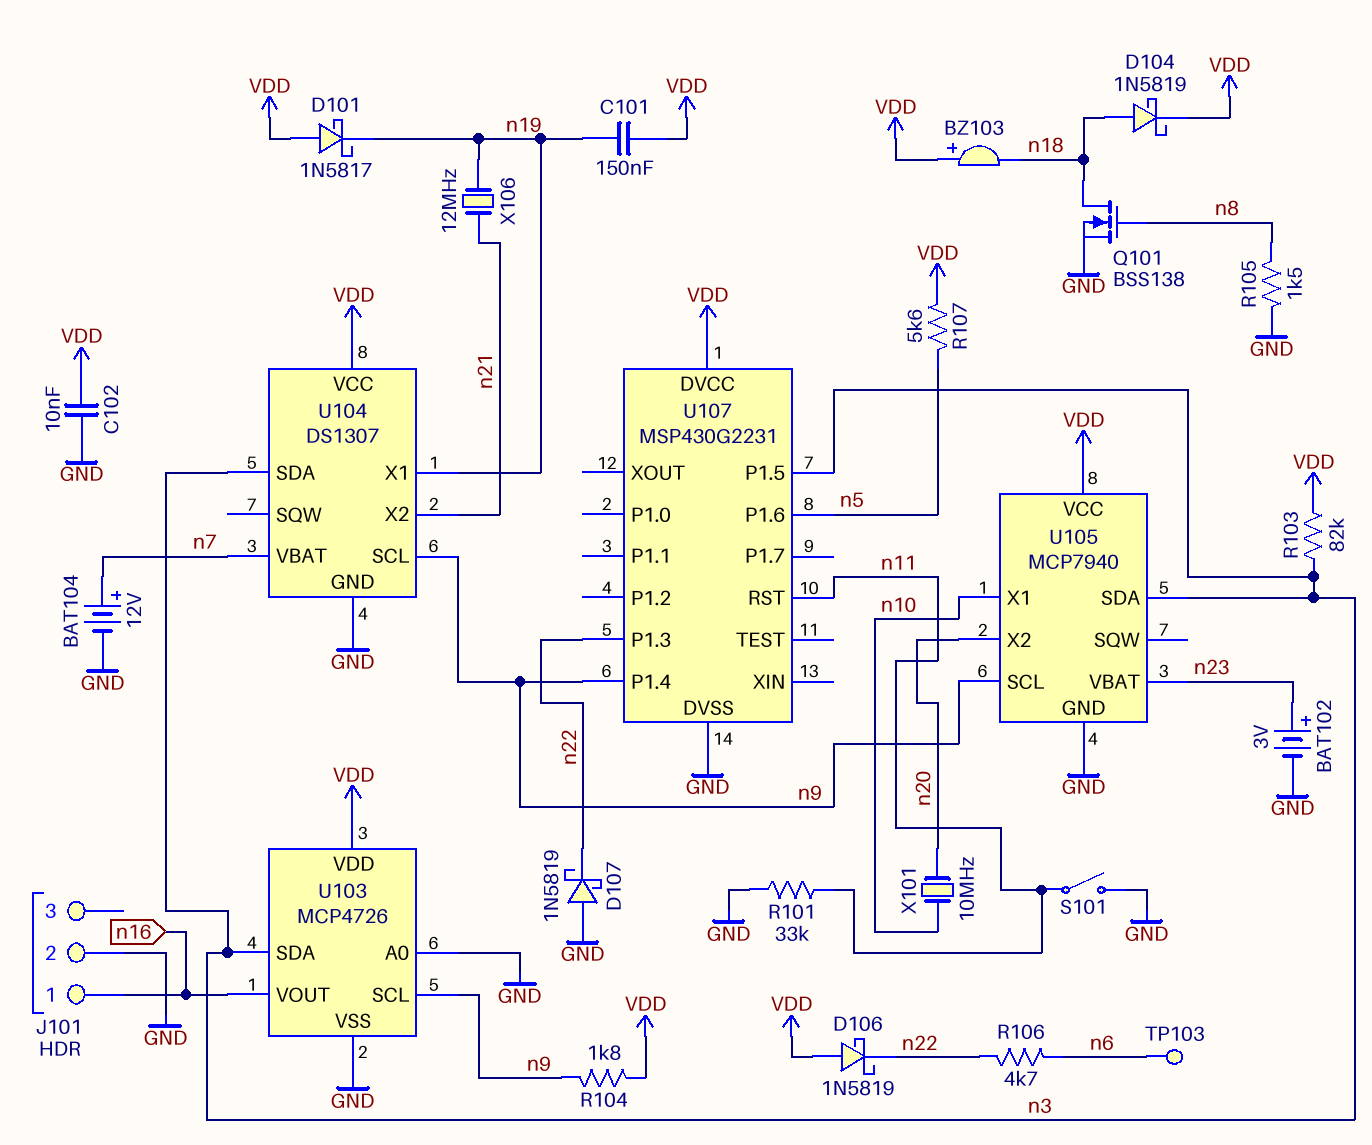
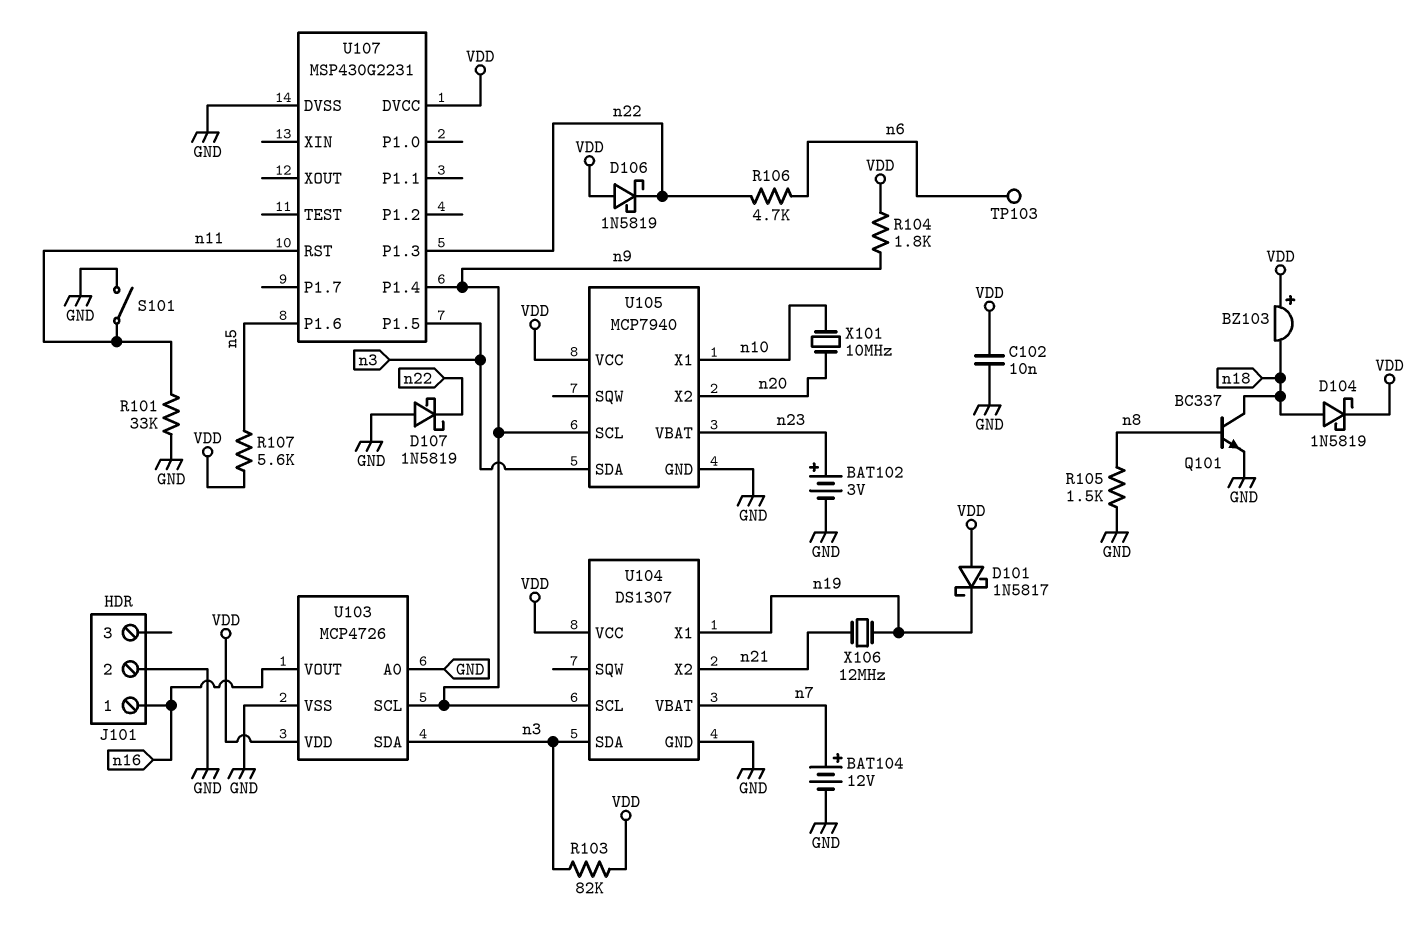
C101: 150nF (VDD, n19) -> none
Q101: NMOS BSS138 (G n8, D n18, S GND) -> NPN BC337 (B n8, C n18, E GND)

